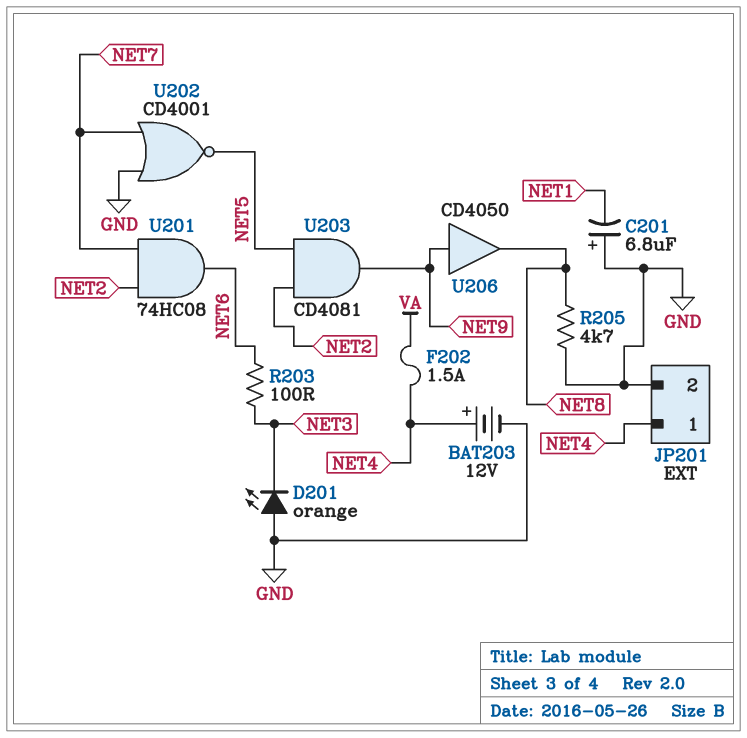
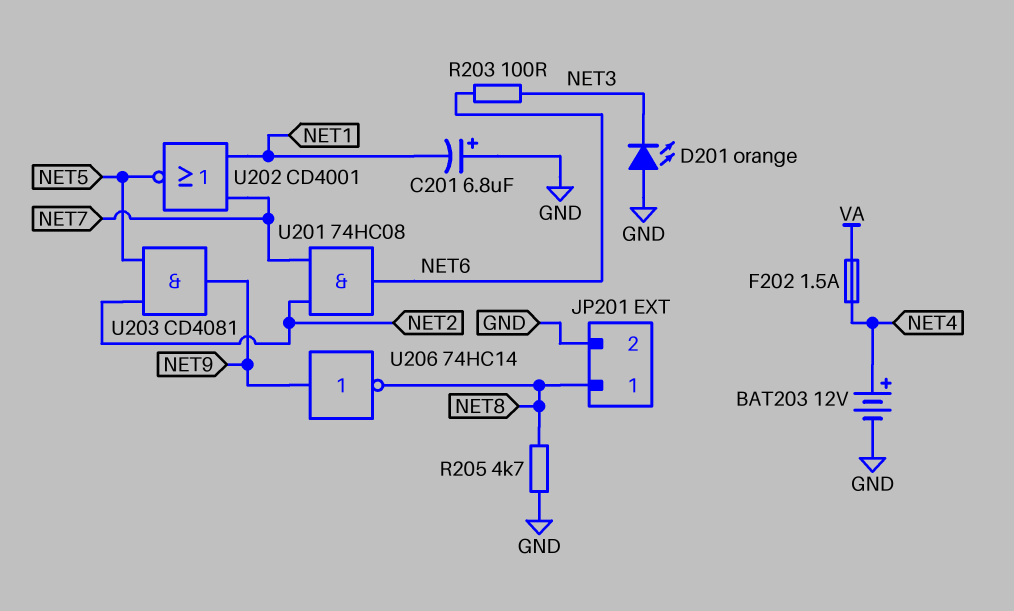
JP201 pin 1: NET4 -> NET8
U202: NOR CD4001 (in GND, in NET7, out NET5) -> NOR CD4001 (in NET1, in NET7, out NET5)
U206: buffer CD4050 (in NET9, out NET8) -> NOT 74HC14 (in NET9, out NET8)

